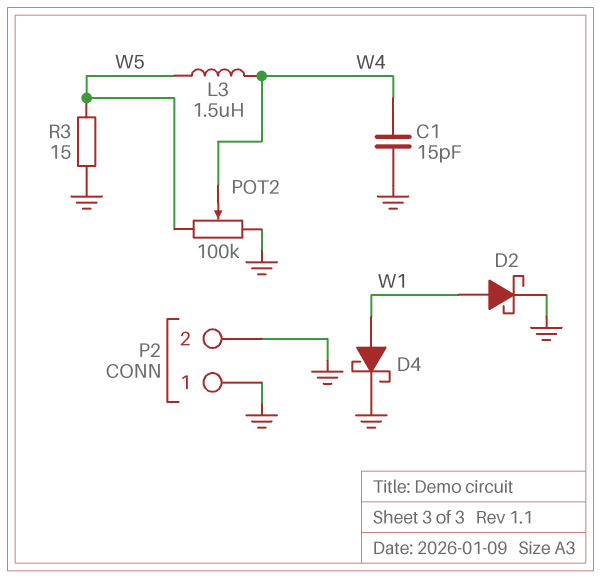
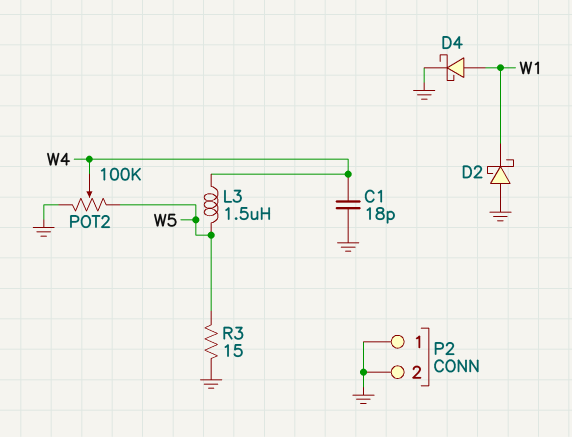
C1: 15pF (GND, W4) -> 18pF (GND, W4)
D2: schottky (A W1, K GND) -> schottky (A GND, K W1)

